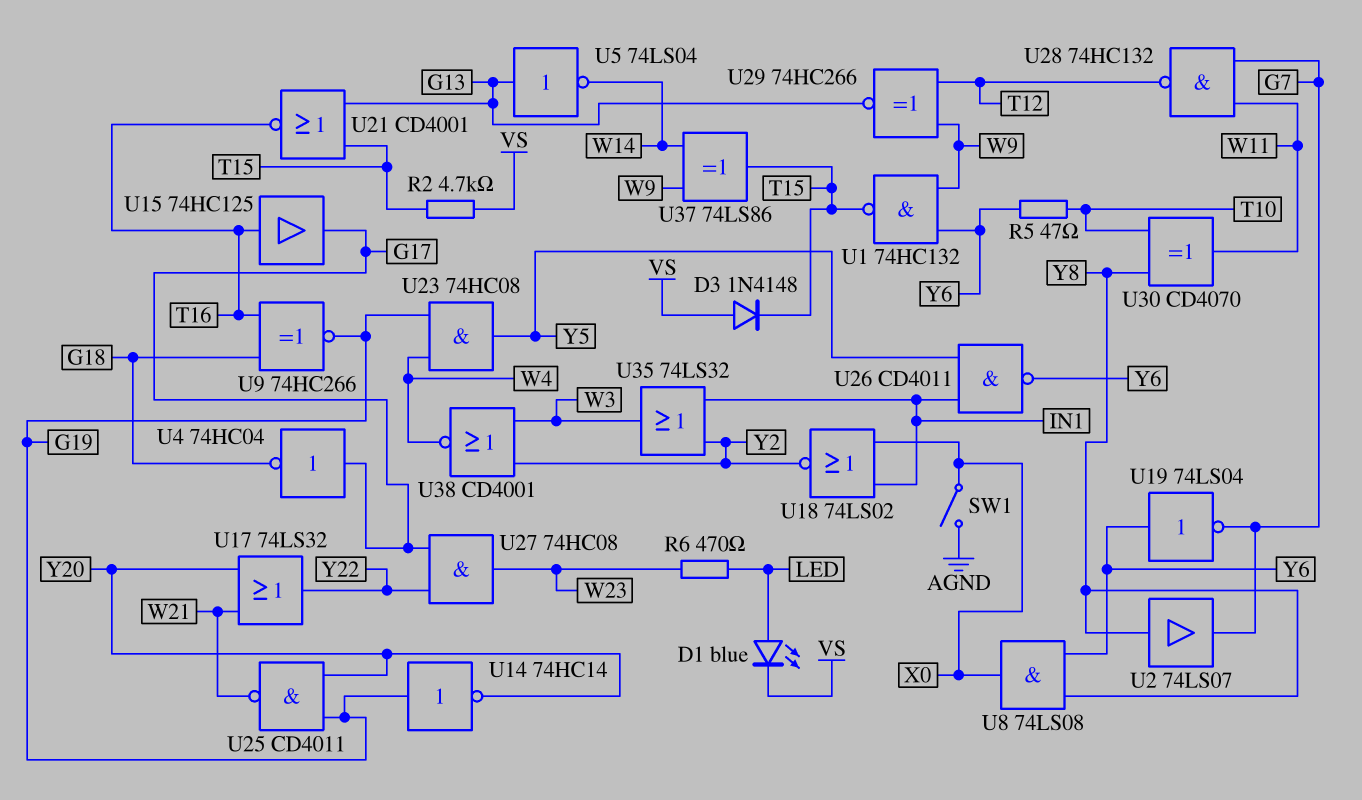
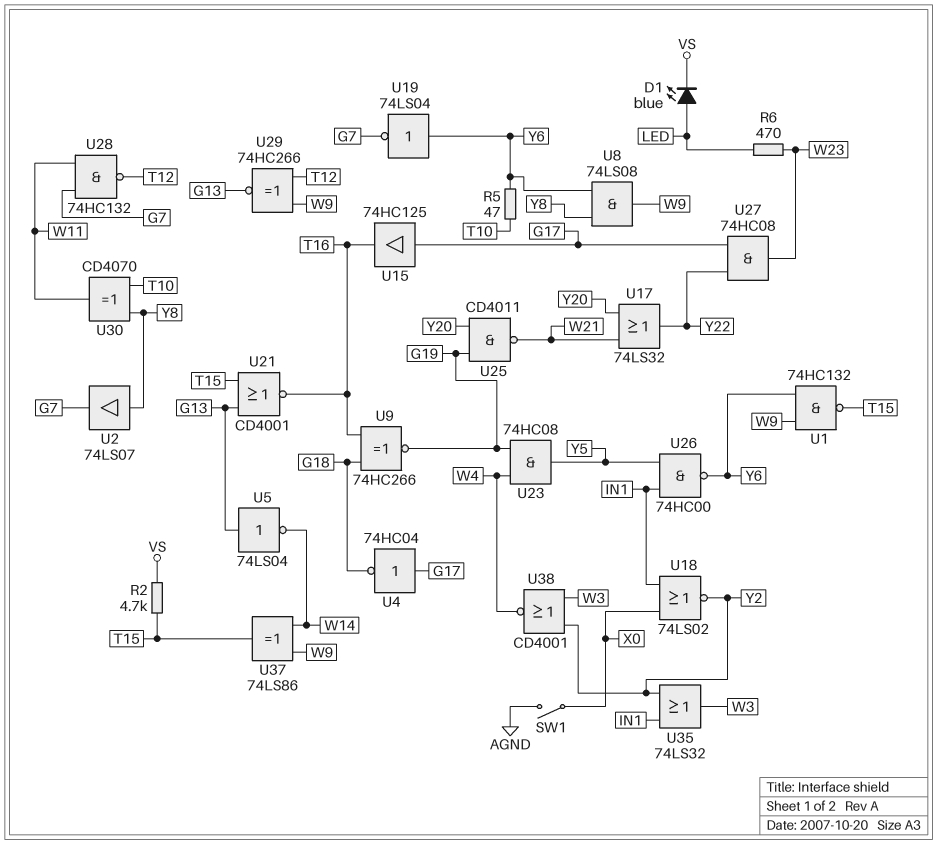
D3: diode 1N4148 (A VS, K T15) -> none
U8: AND 74LS08 (in Y6, in Y8, out X0) -> AND 74LS08 (in Y6, in Y8, out W9)
U14: NOT 74HC14 (in G19, out Y20) -> none
U15: buffer 74HC125 (in T16, out G17) -> buffer 74HC125 (in G17, out T16)
U26: NAND CD4011 (in IN1, in Y5, out Y6) -> NAND 74HC00 (in IN1, in Y5, out Y6)

